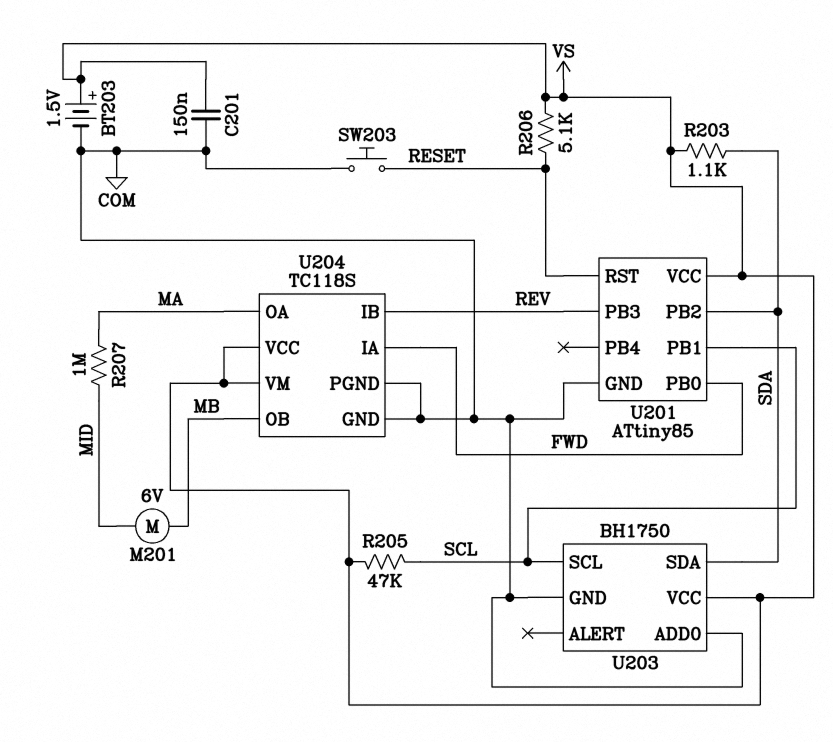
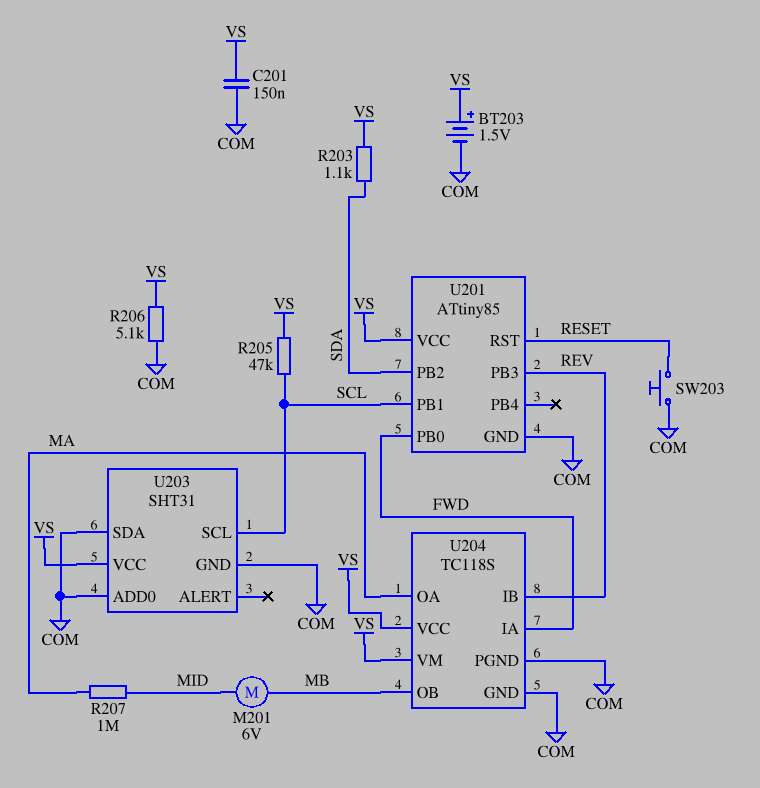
R206: 5.1k (RESET, VS) -> 5.1k (COM, VS)
U203: BH1750 -> SHT31
U203 pin SDA: SDA -> COM

